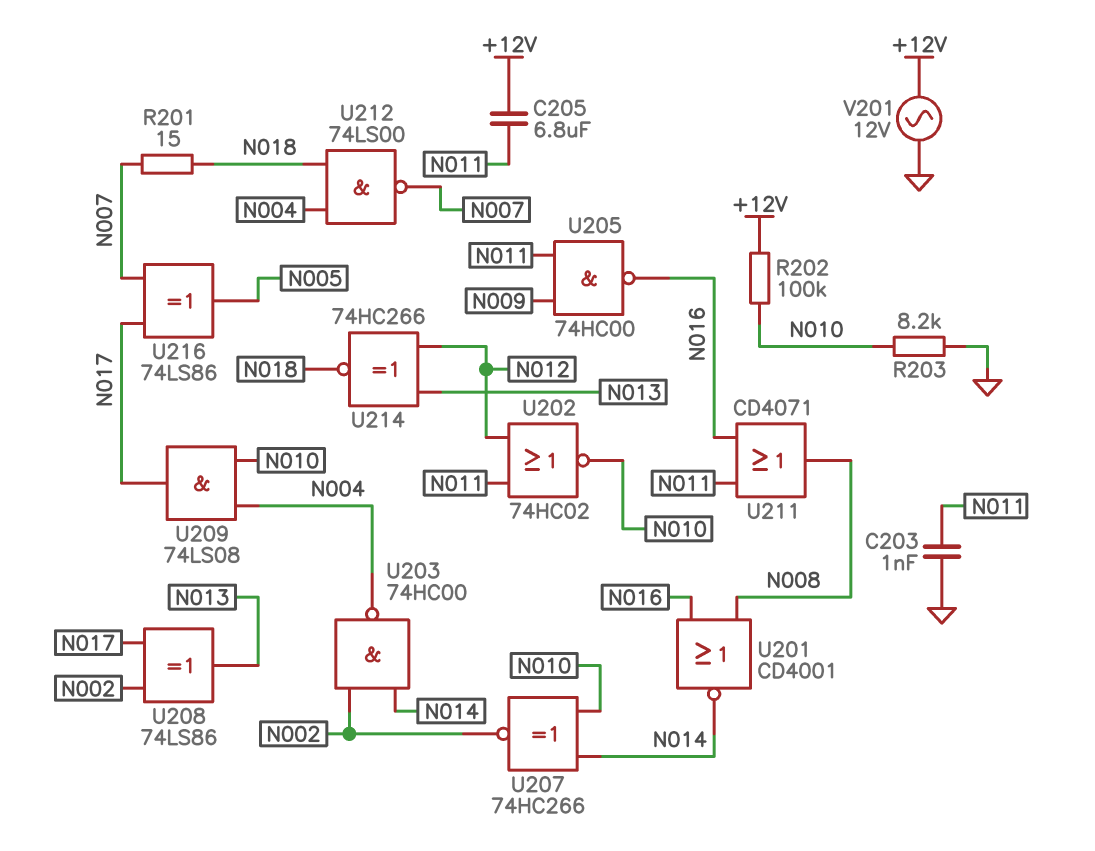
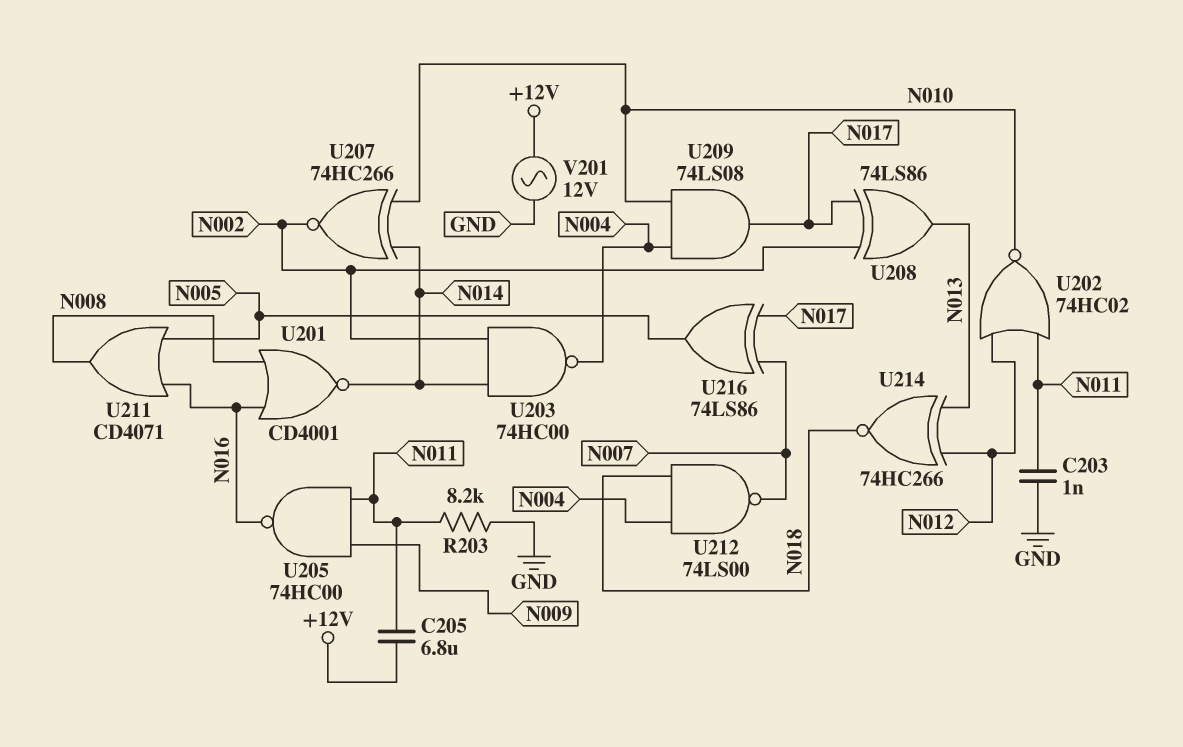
R201: 15 (N007, N018) -> none
R202: 100k (+12V, N010) -> none
R203: 8.2k (GND, N010) -> 8.2k (GND, N011)
U211: OR CD4071 (in N011, in N016, out N008) -> OR CD4071 (in N005, in N016, out N008)

